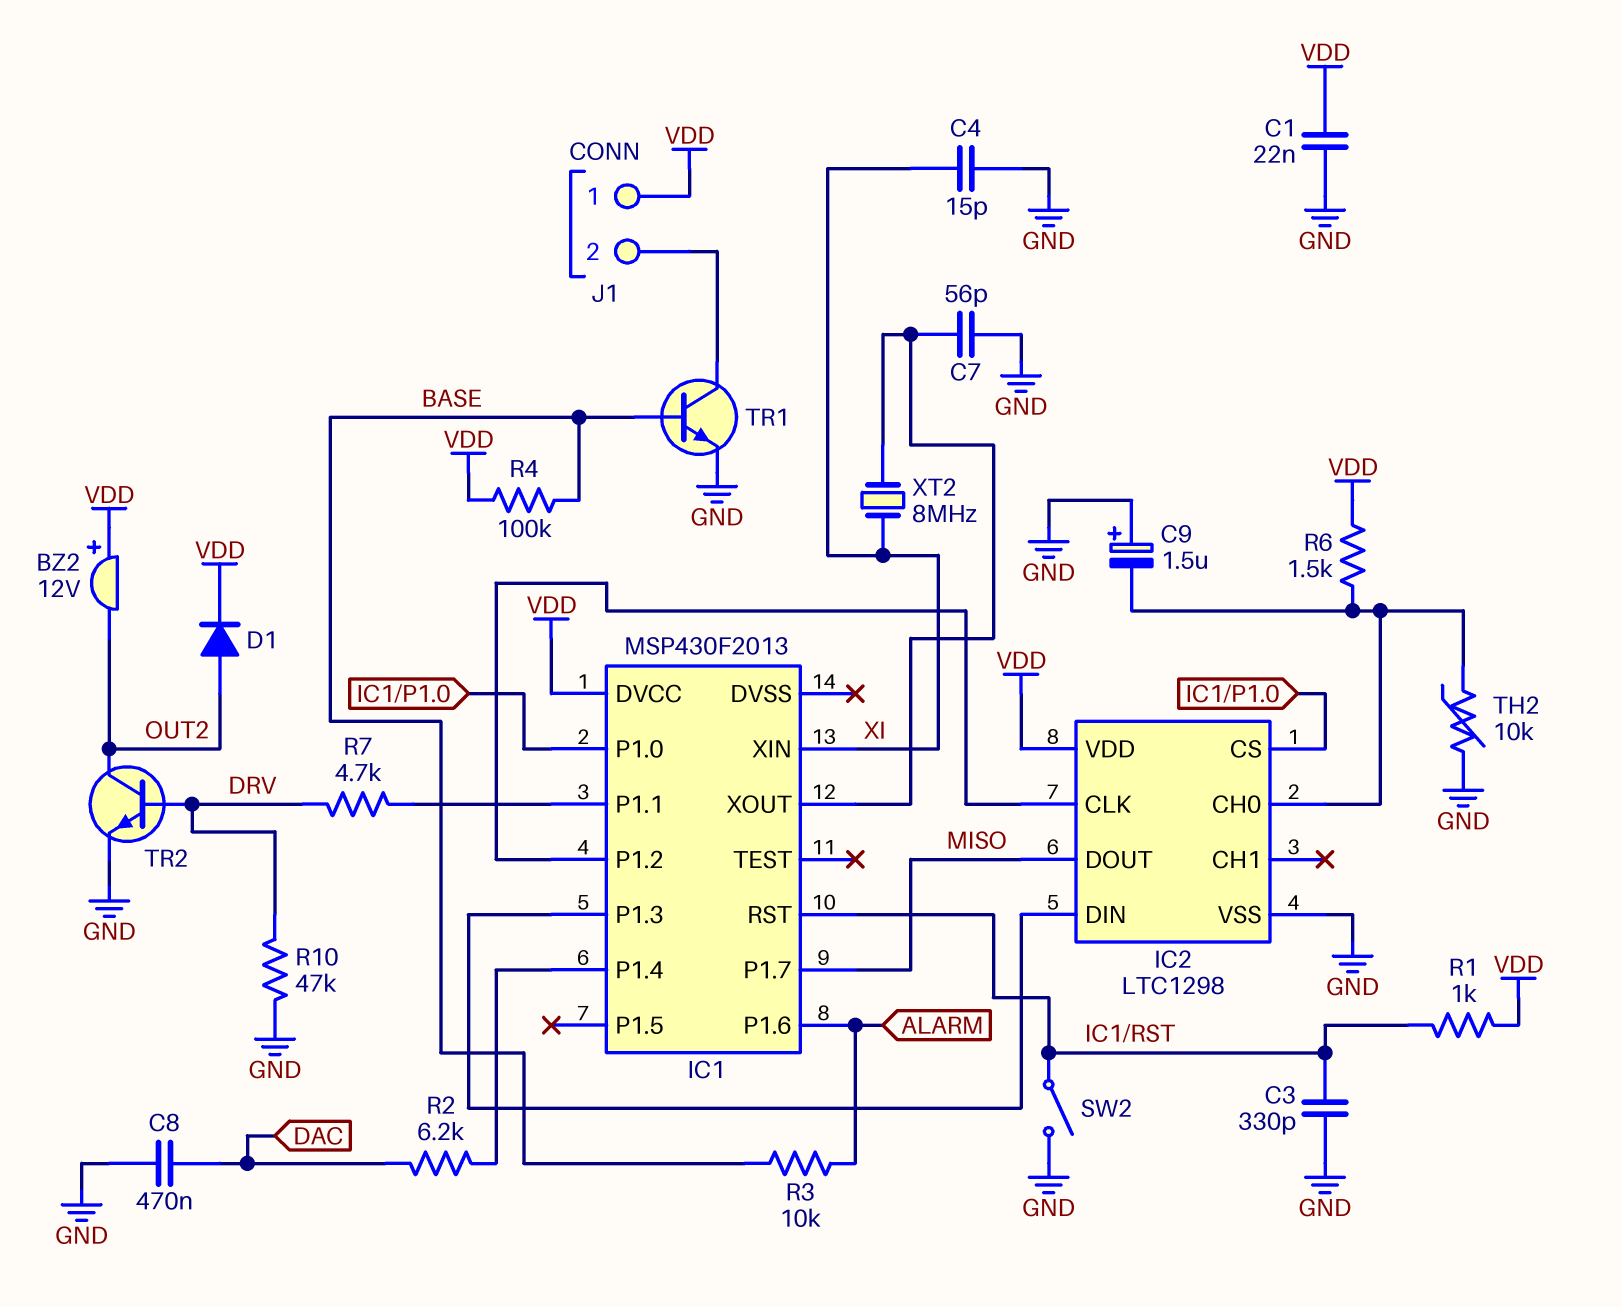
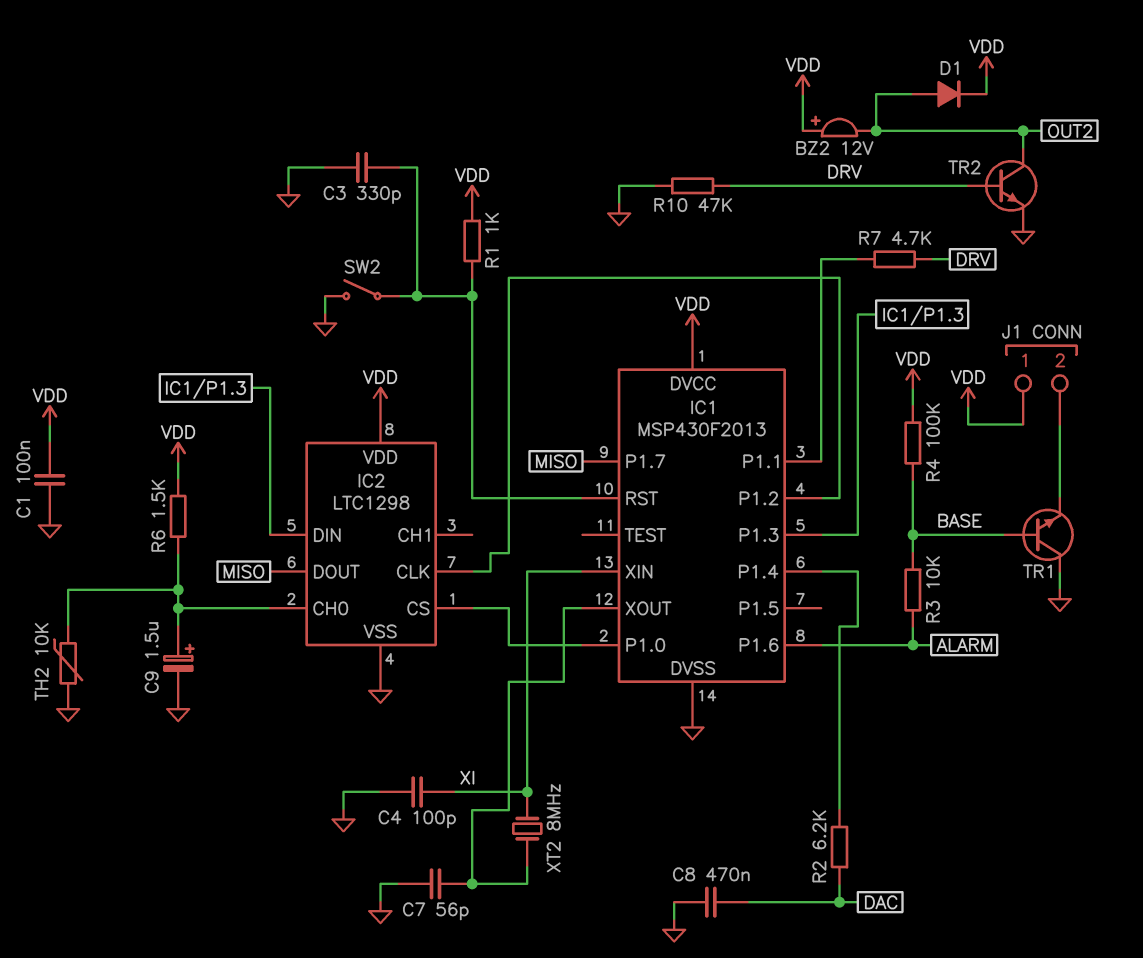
C1: 22nF (GND, VDD) -> 100nF (GND, VDD)
C4: 15pF (GND, XI) -> 100pF (GND, XI)
C9: 1.5uF (plus GND, minus IC2/CH0) -> 1.5uF (plus IC2/CH0, minus GND)
IC1 pin DVSS: none -> GND
TR1: NPN (B BASE, C J1/2, E GND) -> NPN (B BASE, C GND, E J1/2)

